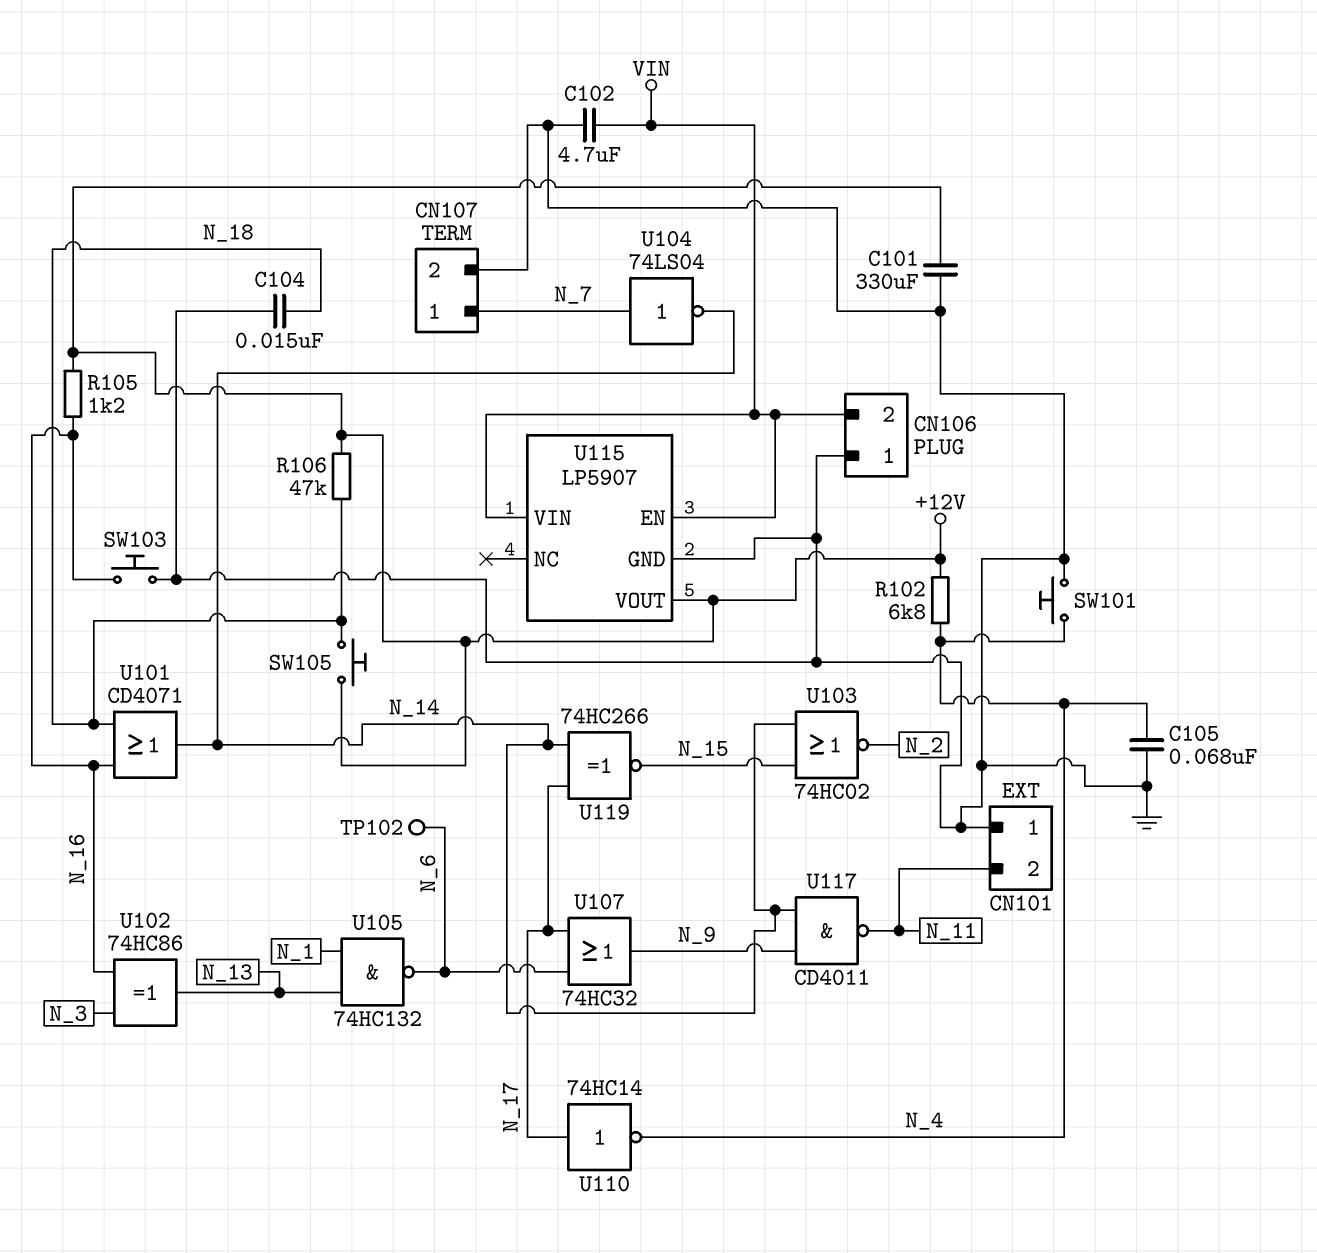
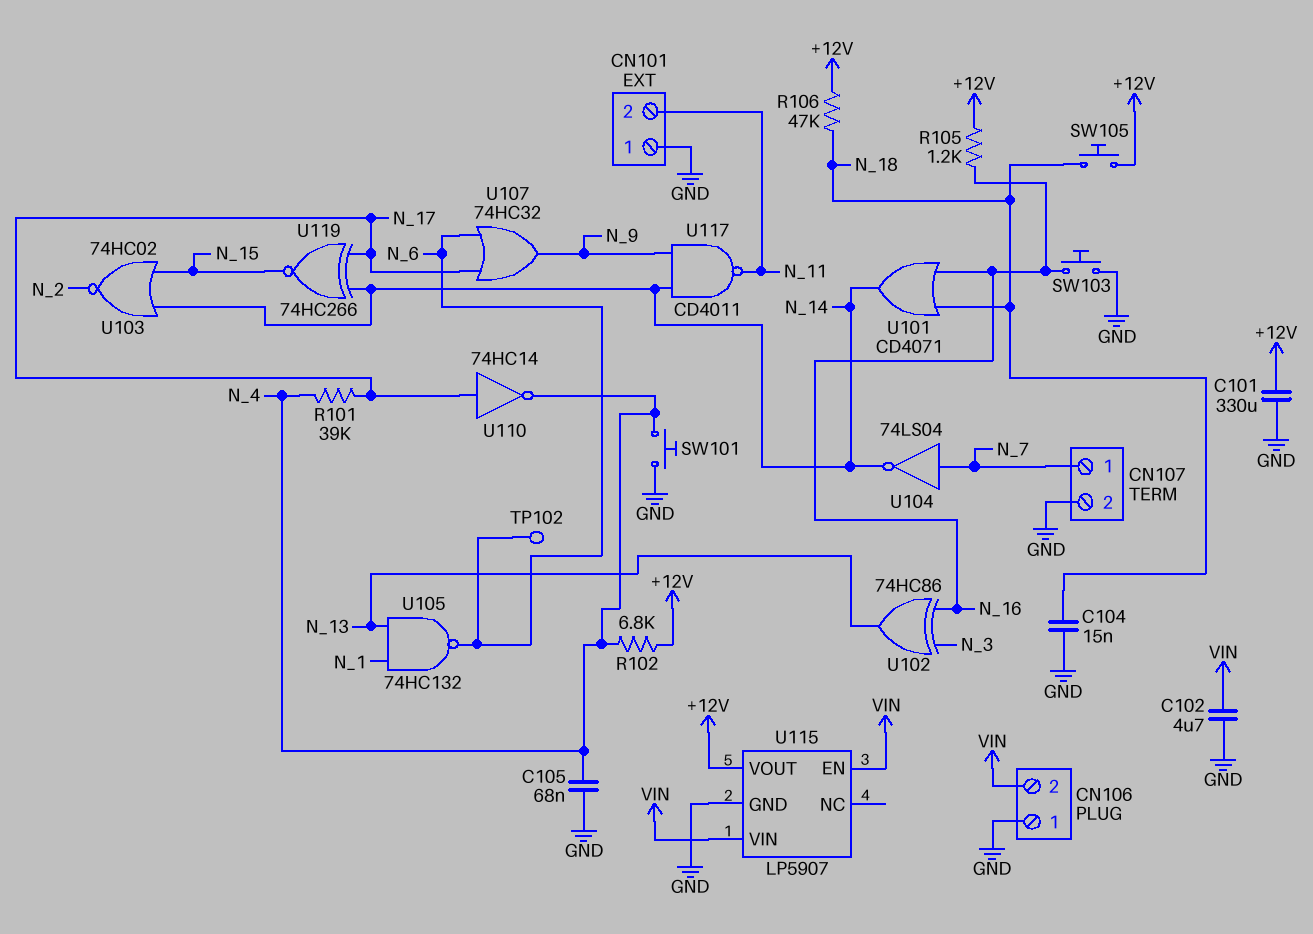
R101: none -> 39k (N_4, N_17)

